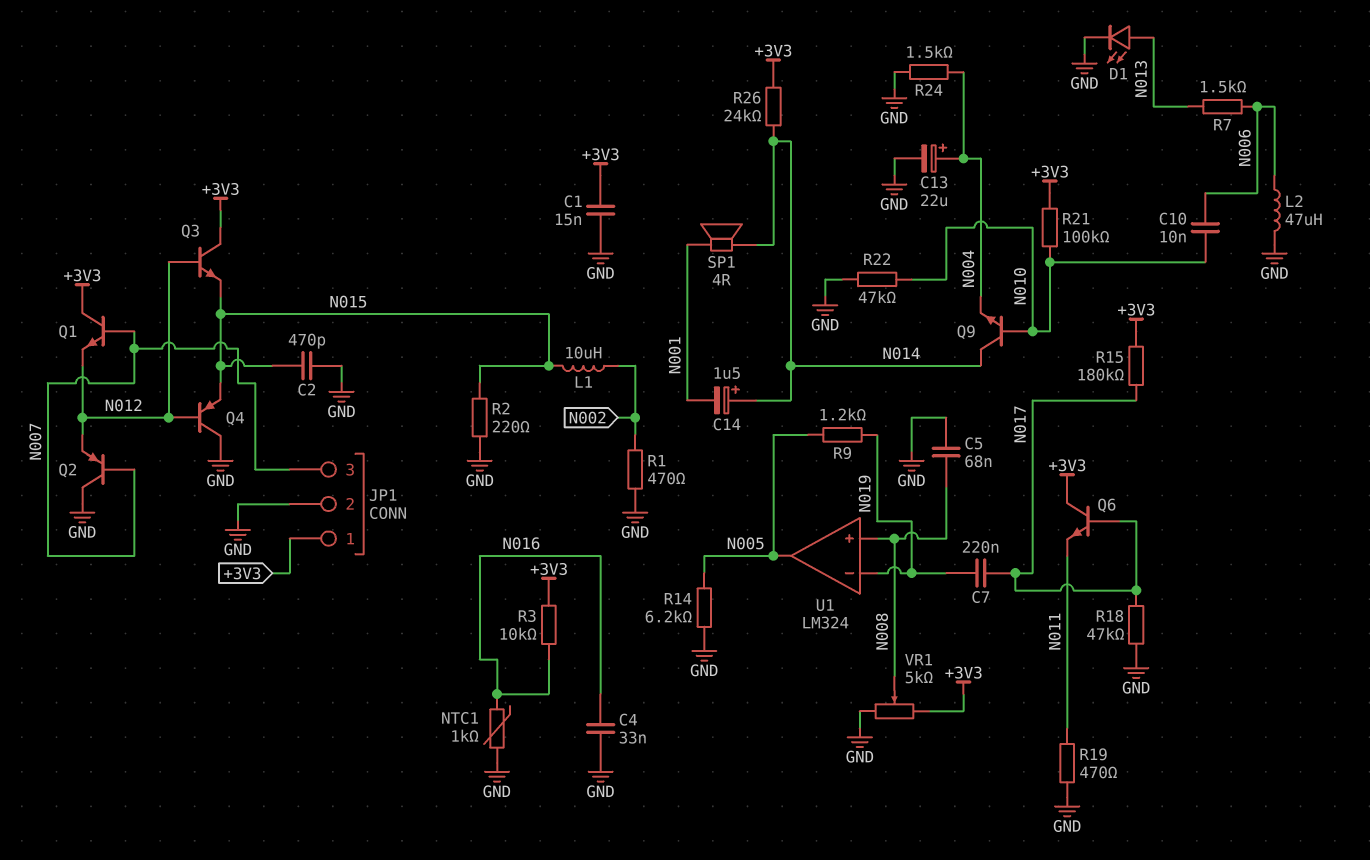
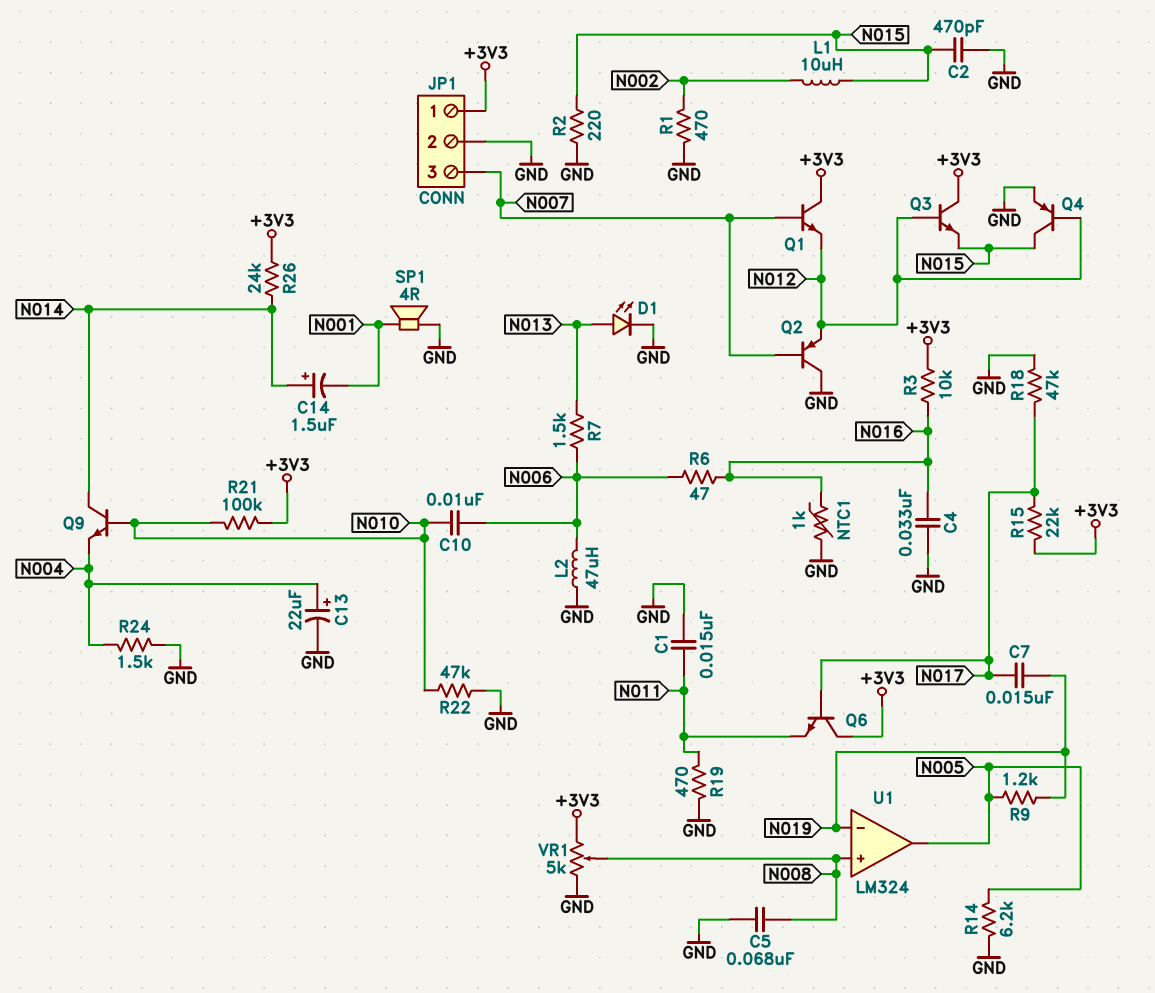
C1: 15nF (+3V3, GND) -> 15nF (GND, N011)
C7: 220nF (N017, N019) -> 15nF (N017, N019)
Q4: PNP (B N012, C GND, E N015) -> PNP (B N012, C N015, E GND)
R6: none -> 47 (N006, N016)
R15: 180k (+3V3, N017) -> 22k (+3V3, N017)
SP1: speaker 4R (N001, N014) -> speaker 4R (GND, N001)

